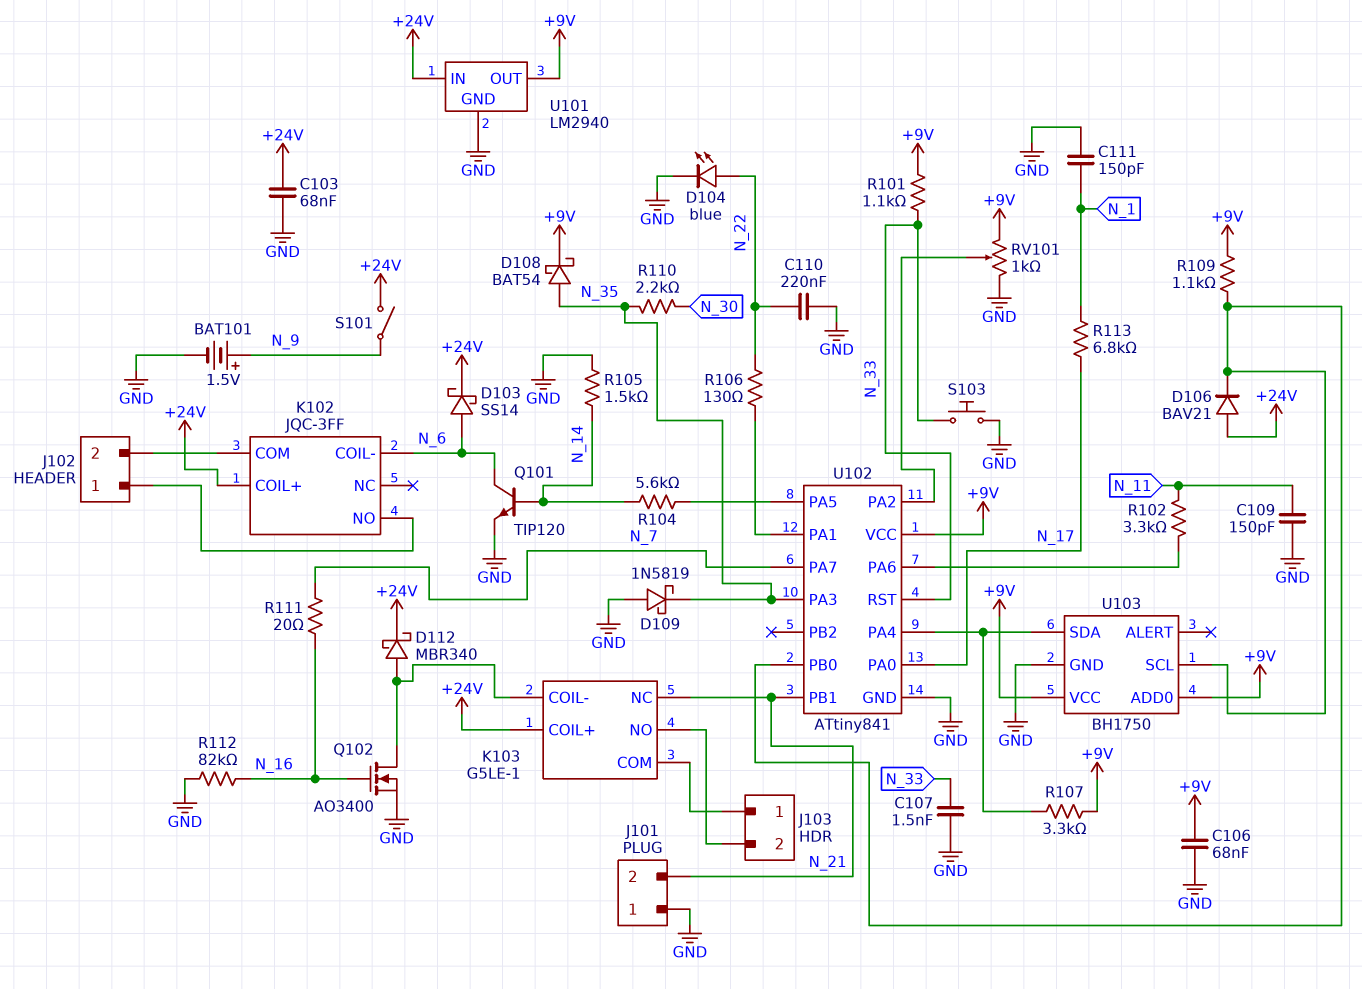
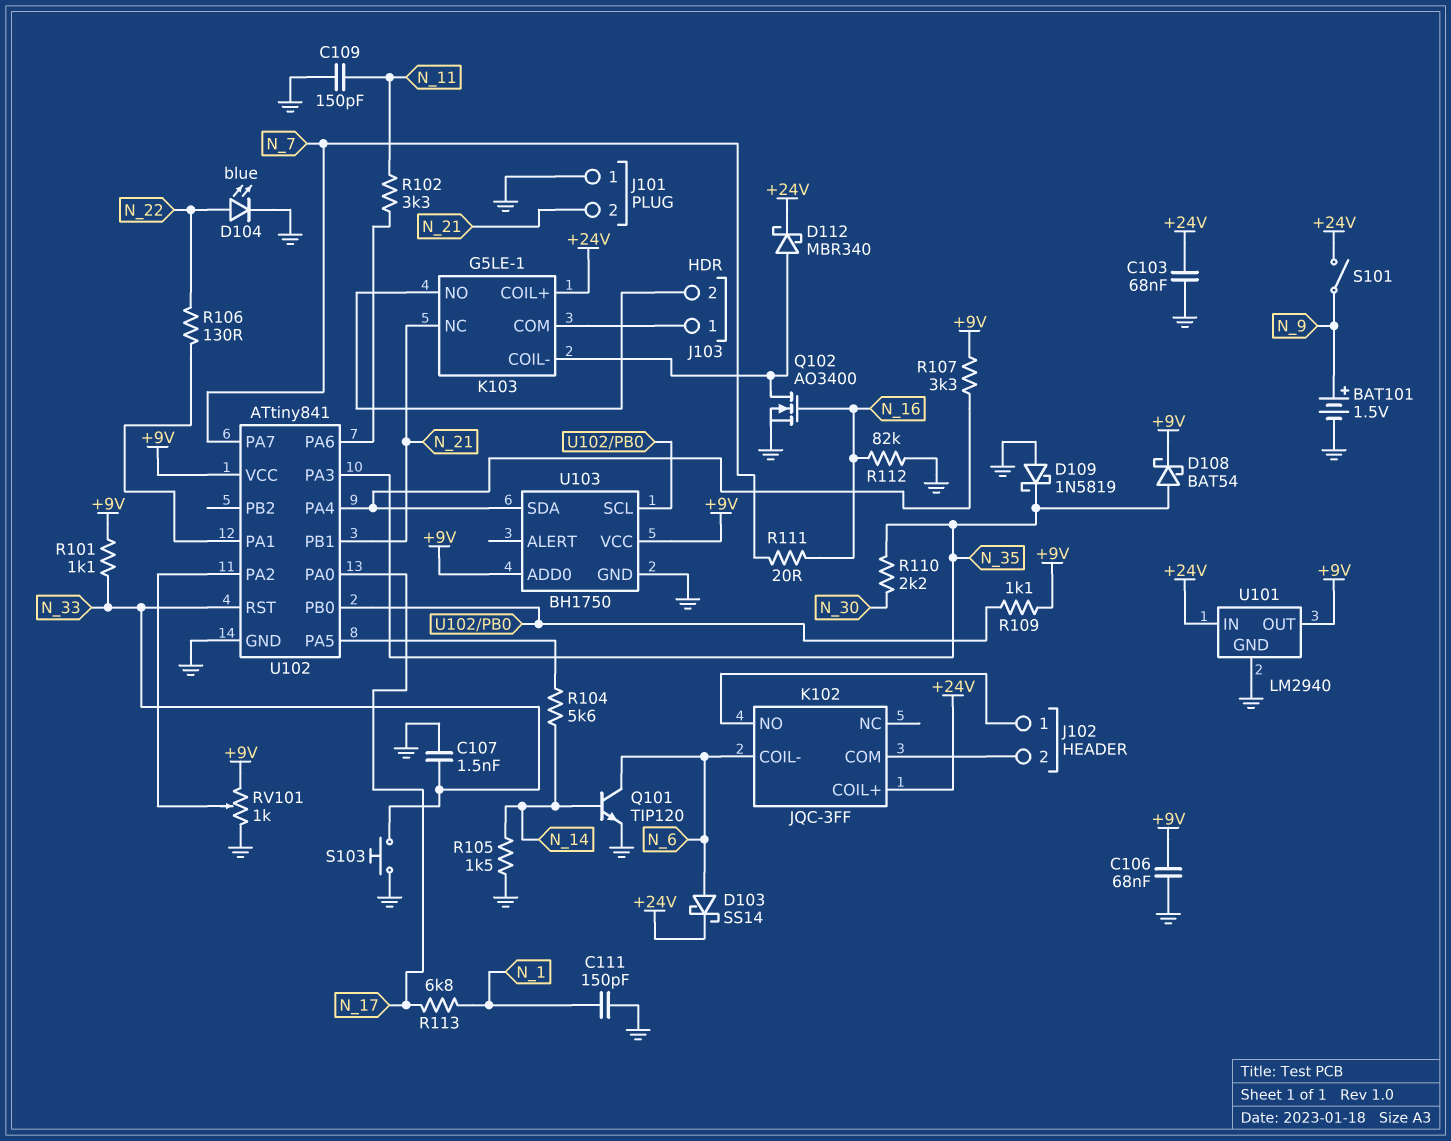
C110: 220nF (GND, N_22) -> none
D106: diode BAV21 (A +24V, K U102/PB0) -> none

